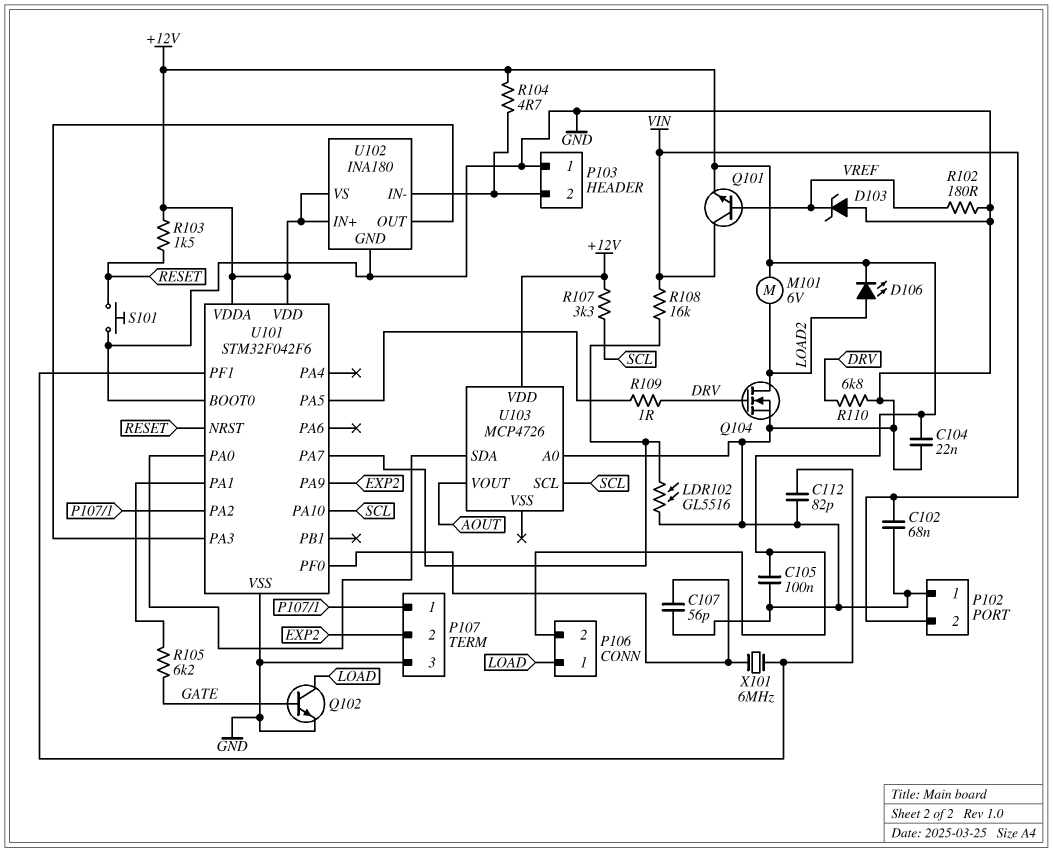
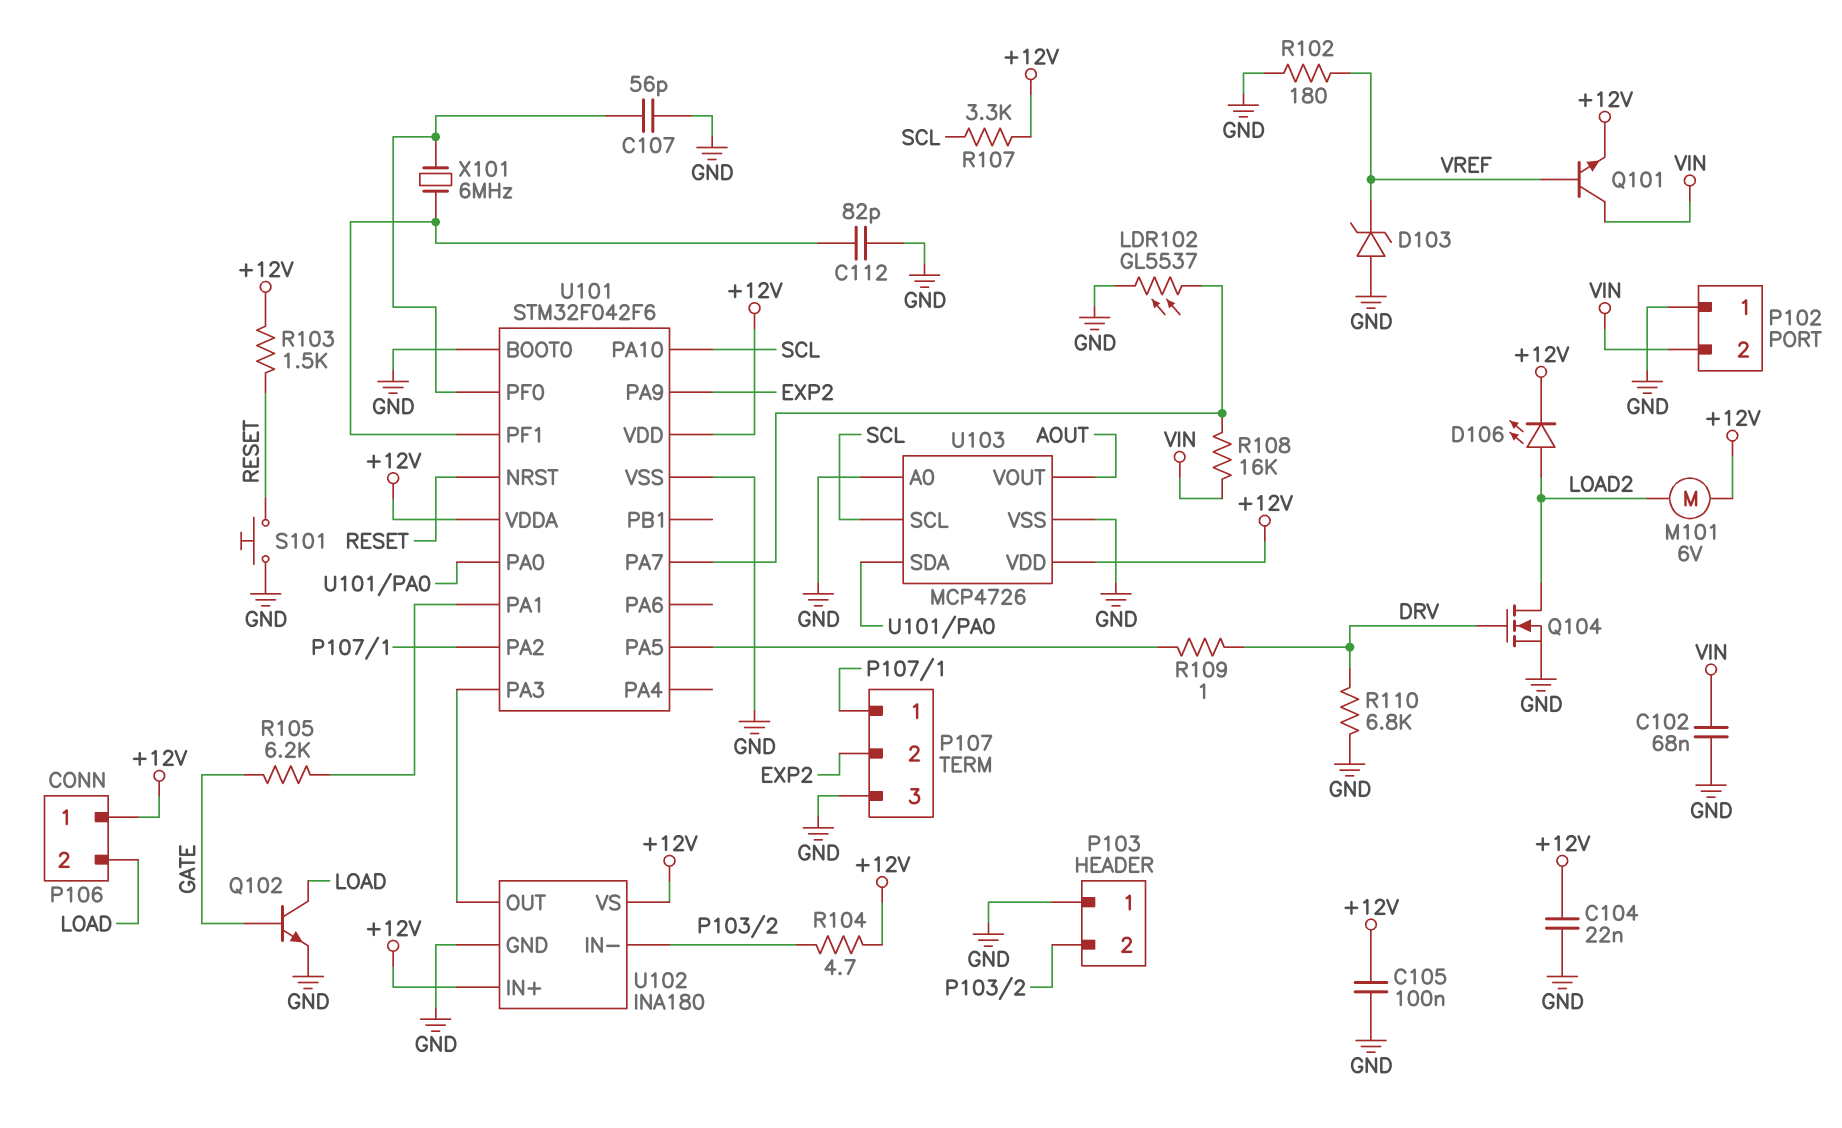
LDR102: GL5516 (GND, U101/PA7) -> GL5537 (GND, U101/PA7)
P106 pin 1: LOAD -> +12V
P106 pin 2: +12V -> LOAD
U103 pin VSS: none -> GND

